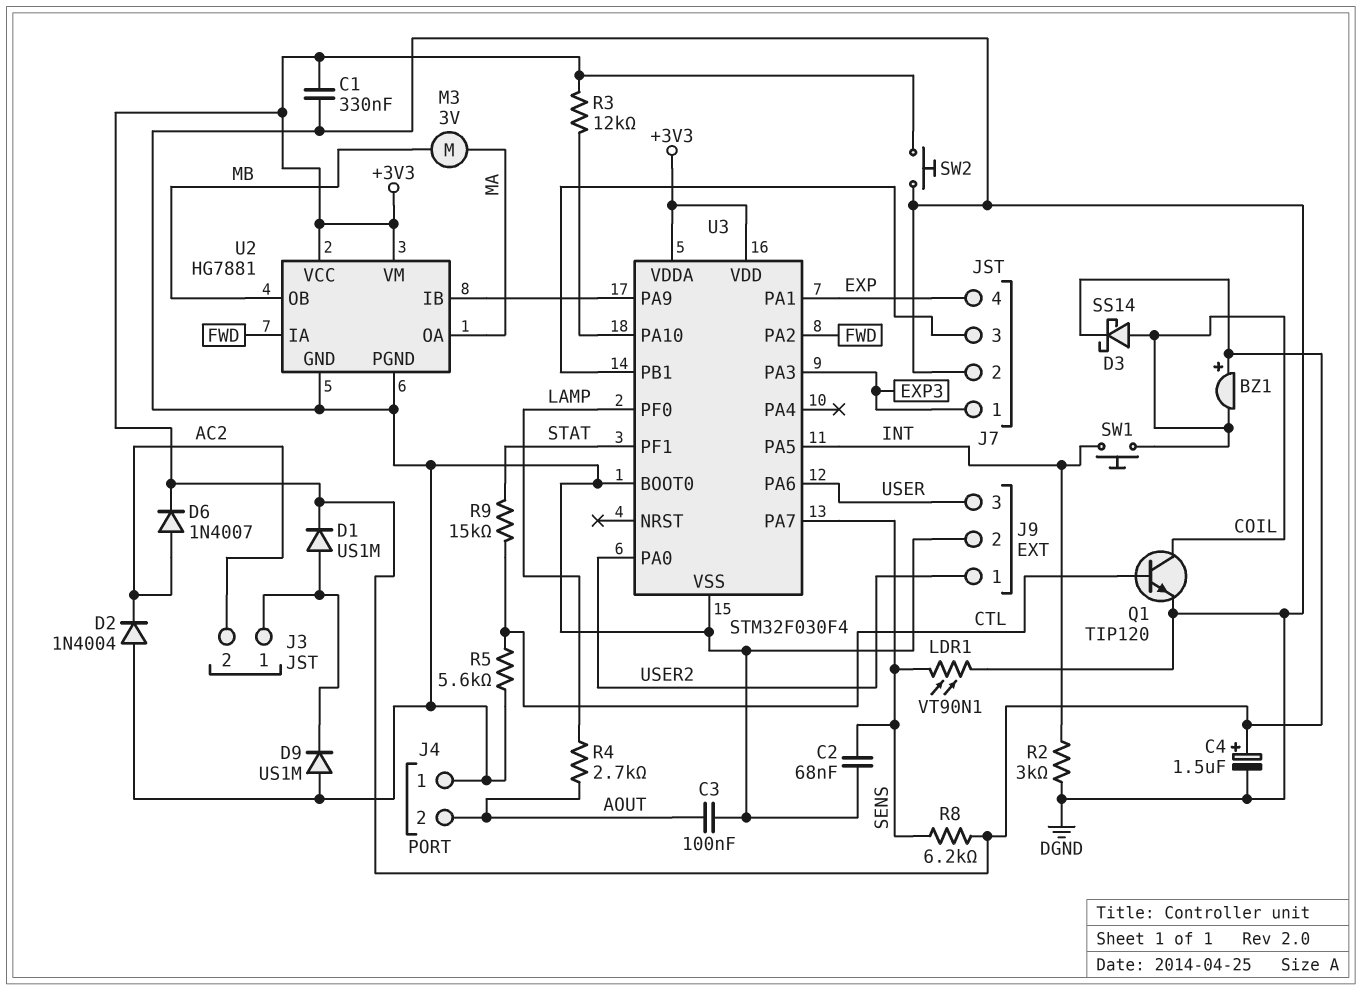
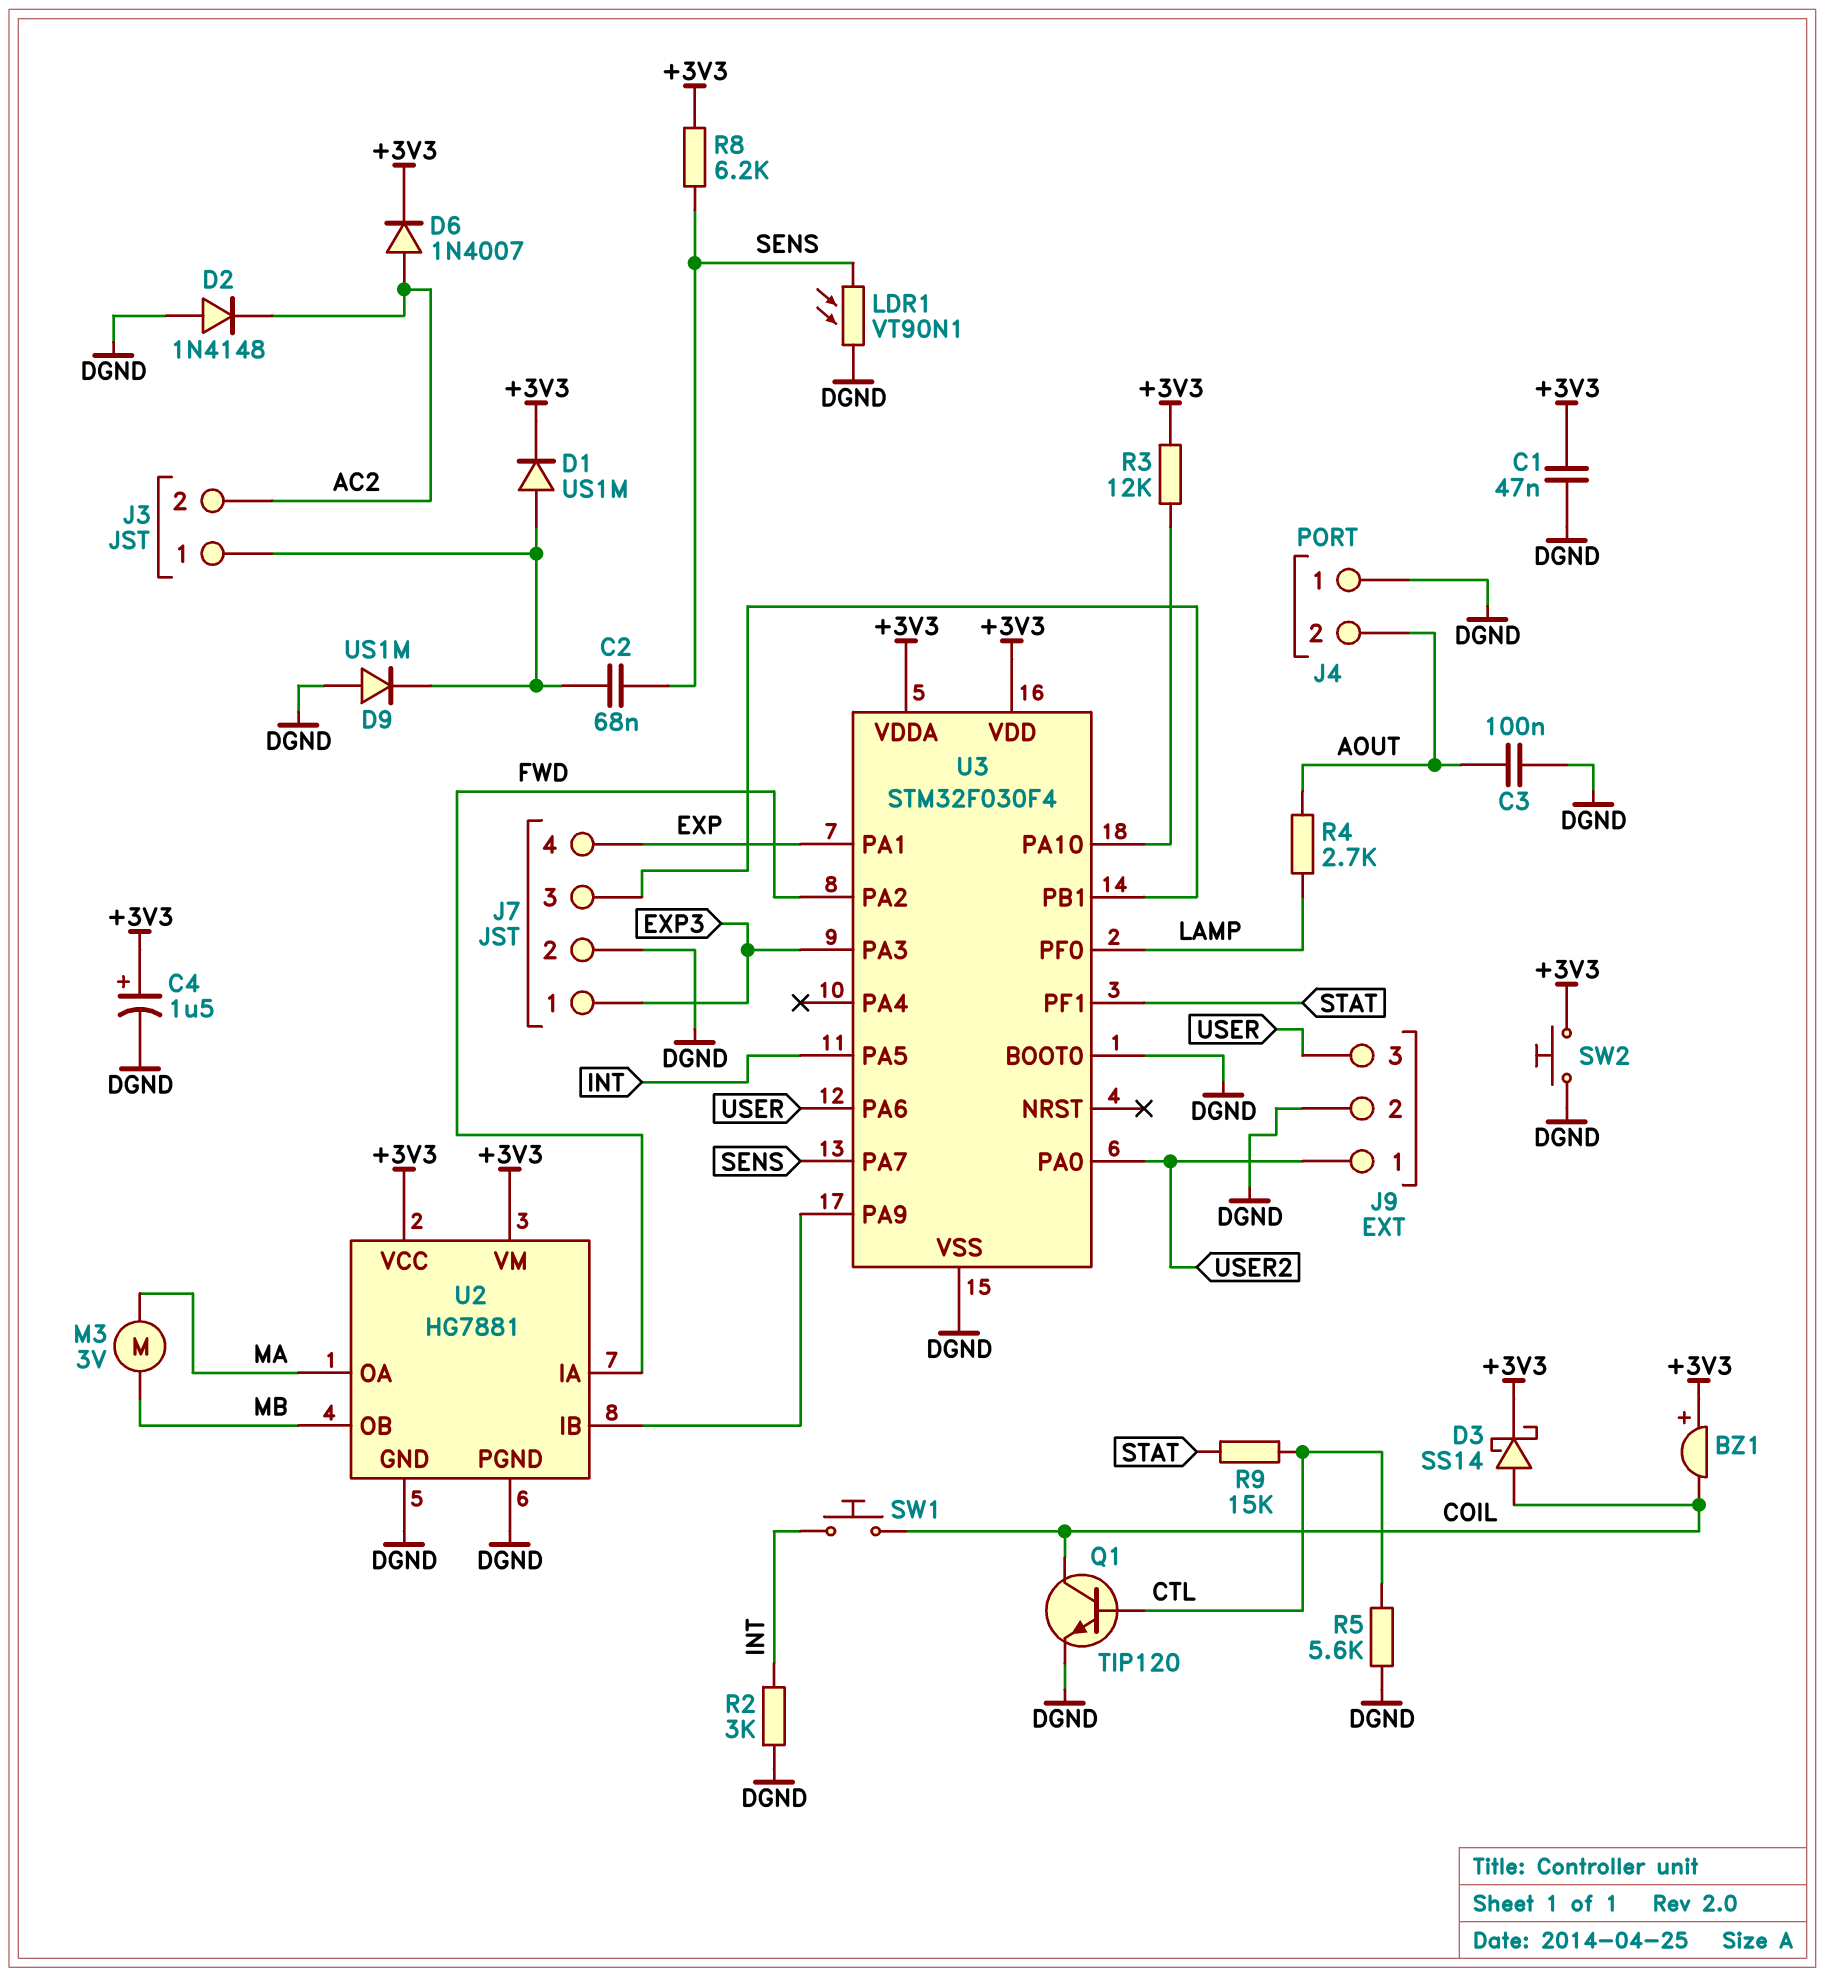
C1: 330nF (+3V3, DGND) -> 47nF (+3V3, DGND)
C2: 68nF (DGND, SENS) -> 68nF (J3/1, SENS)
D2: diode 1N4004 (A DGND, K AC2) -> diode 1N4148 (A DGND, K AC2)

